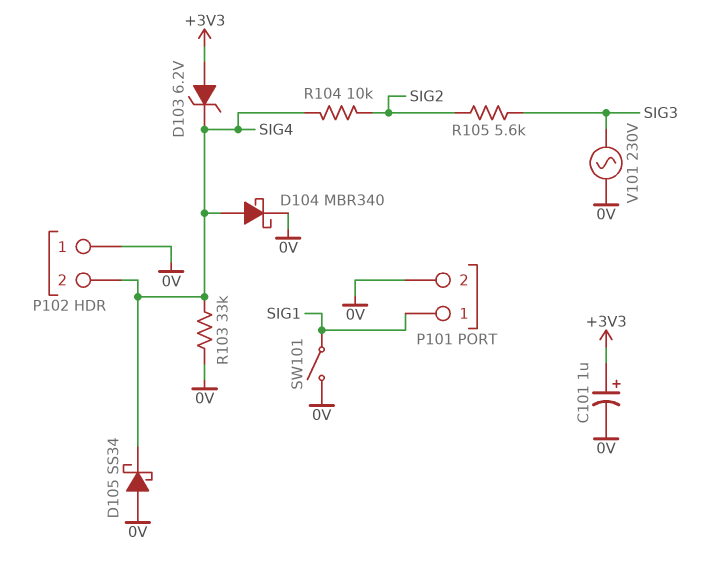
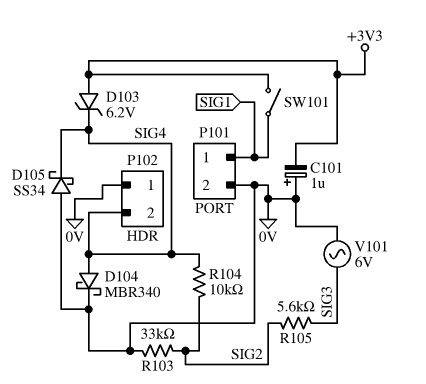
C101: 1uF (plus +3V3, minus 0V) -> 1uF (plus 0V, minus +3V3)
R103: 33k (0V, SIG4) -> 33k (0V, SIG2)
SW101: switch (0V, SIG1) -> switch (+3V3, SIG1)
V101: AC 230V (0V, SIG3) -> AC 6V (0V, SIG3)

